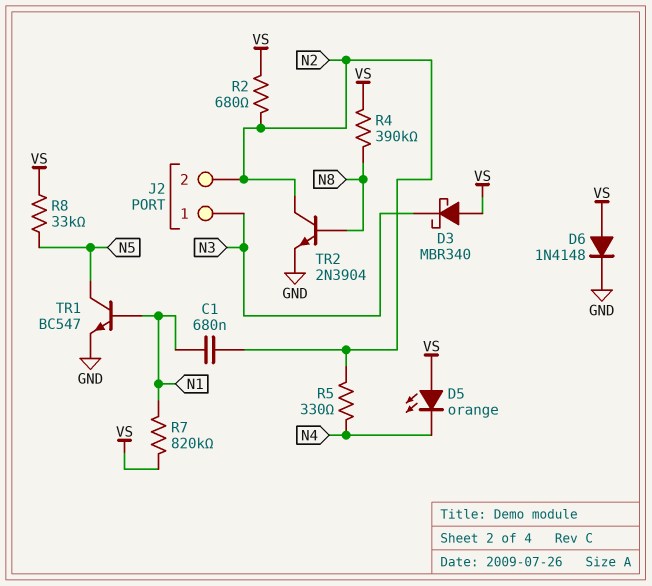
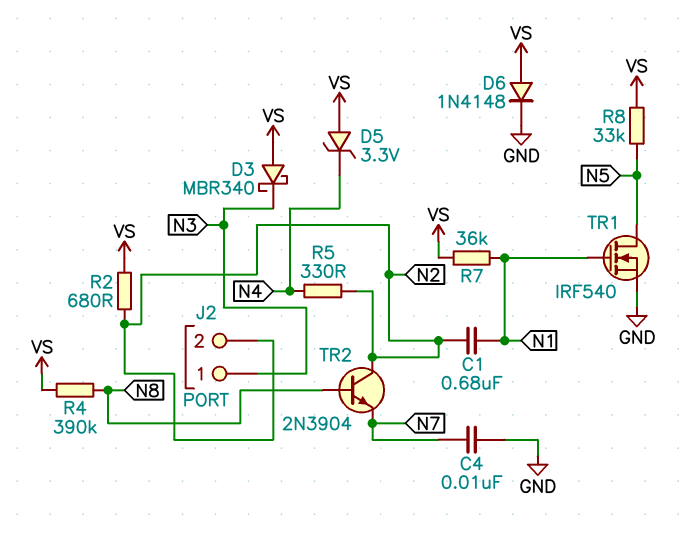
C4: none -> 10nF (GND, N7)
D5: LED orange (A VS, K N4) -> zener 3.3V (A VS, K N4)
R7: 820k (N1, VS) -> 36k (N1, VS)
TR1: NPN BC547 (B N1, C N5, E GND) -> NMOS IRF540 (G N1, D N5, S GND)
TR2: NPN 2N3904 (B N8, C N2, E GND) -> NPN 2N3904 (B N8, C N2, E N7)

